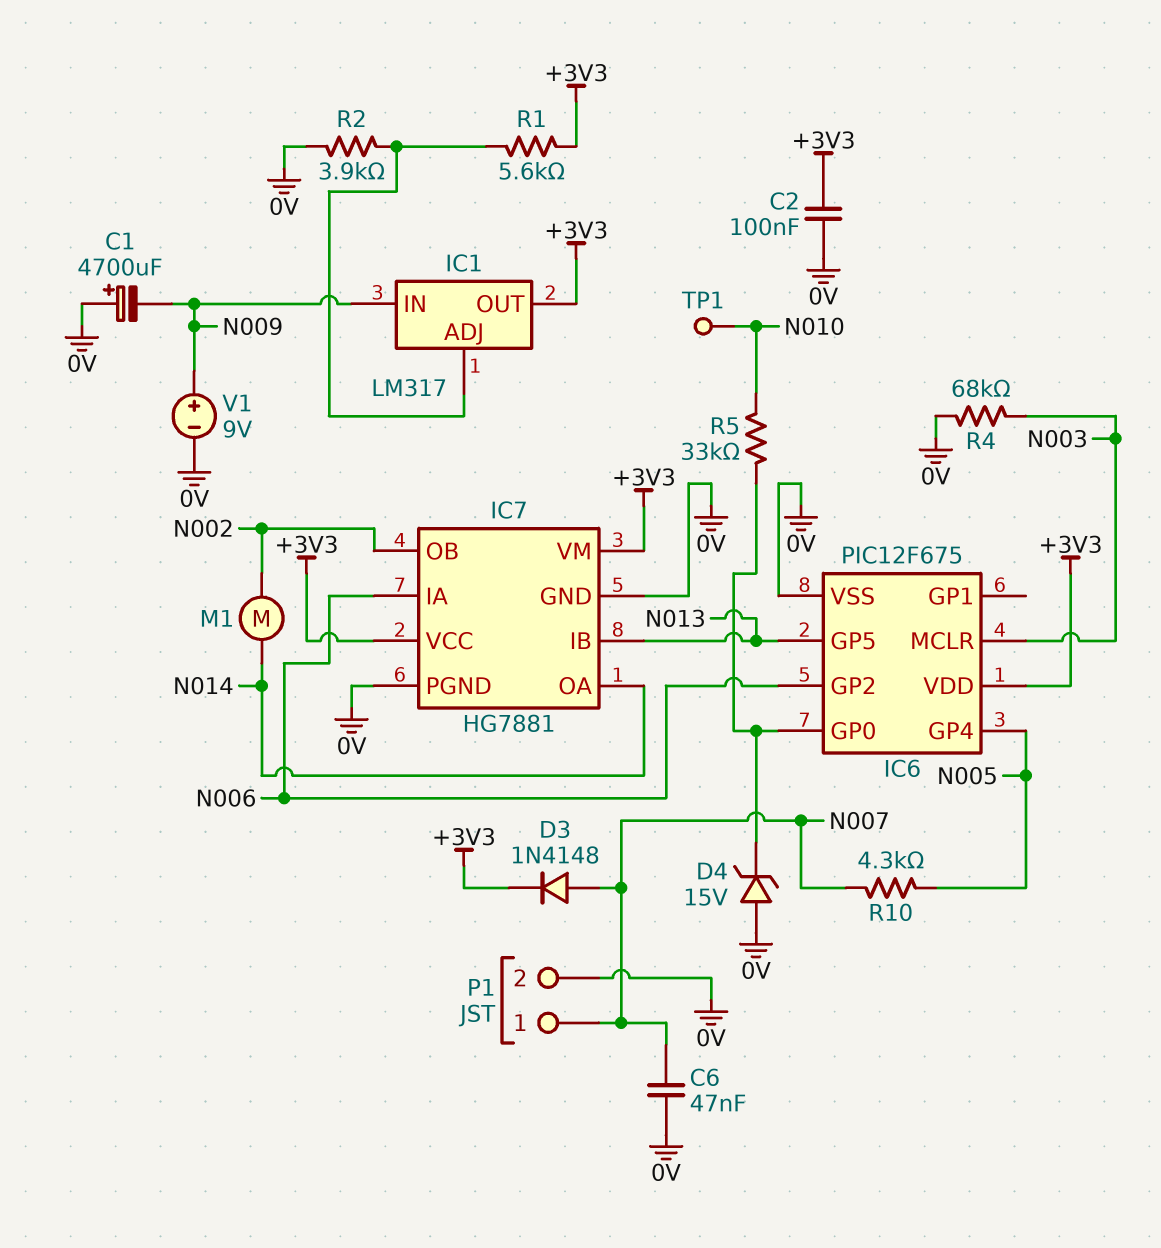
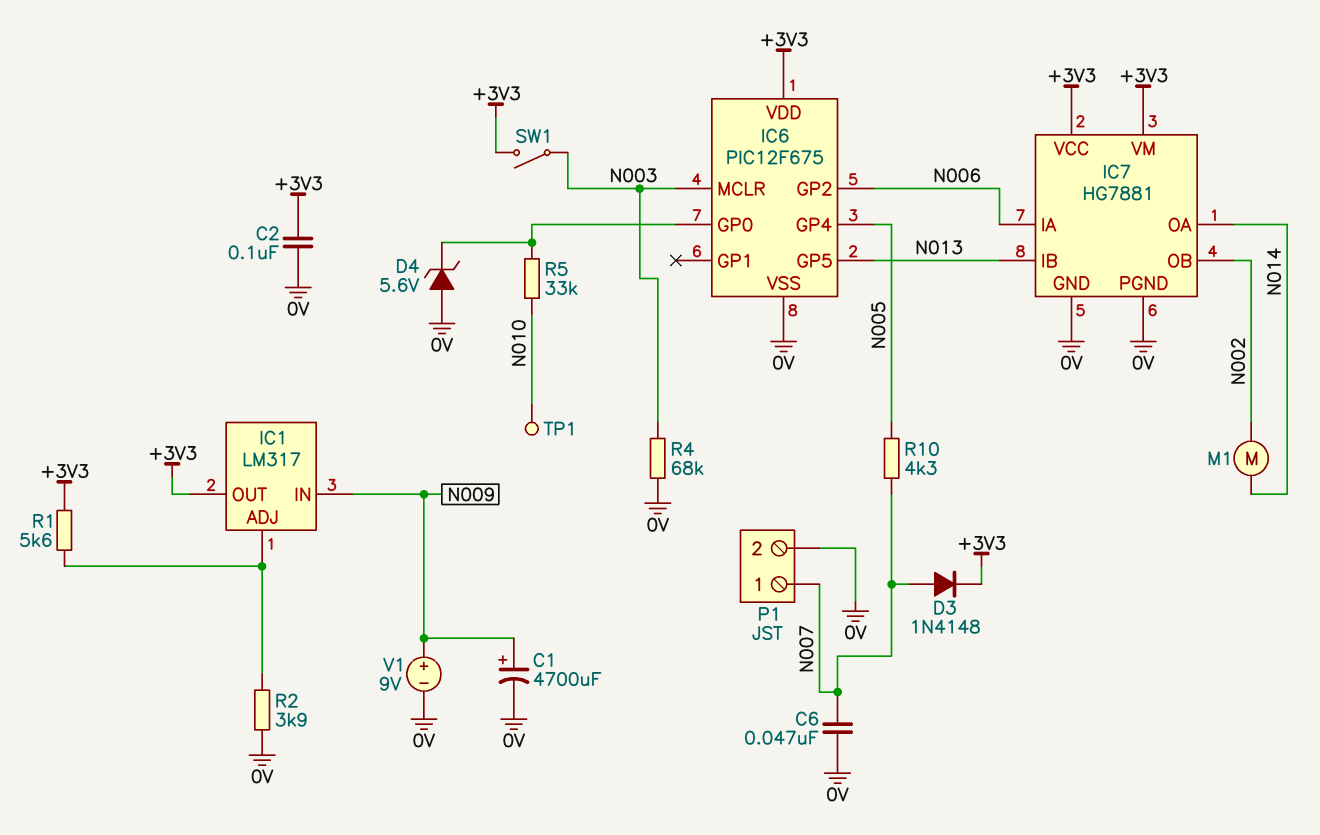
C1: 4700uF (plus 0V, minus N009) -> 4700uF (plus N009, minus 0V)
D4: zener 15V (A 0V, K IC6/GP0) -> zener 5.6V (A 0V, K IC6/GP0)
SW1: none -> switch (+3V3, N003)

